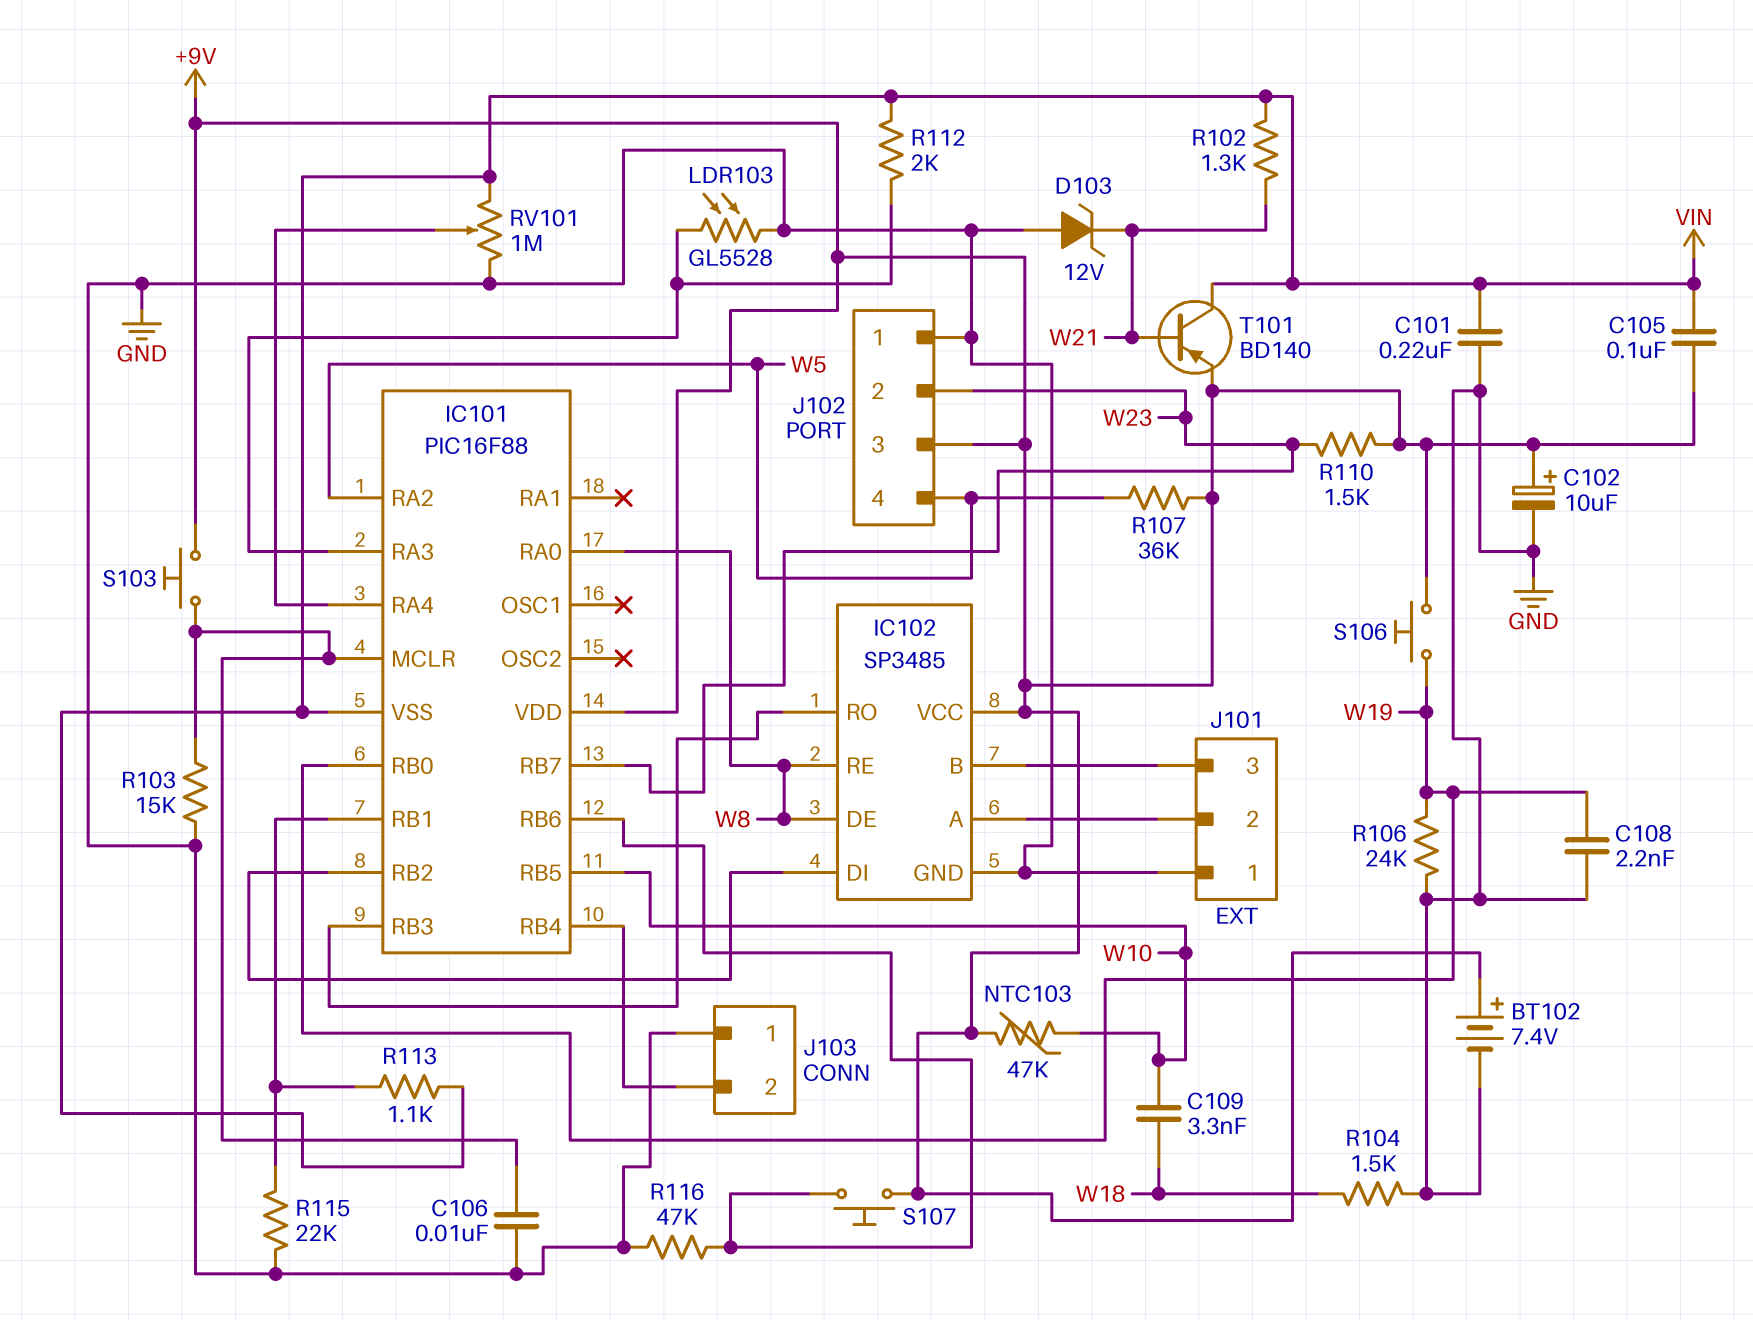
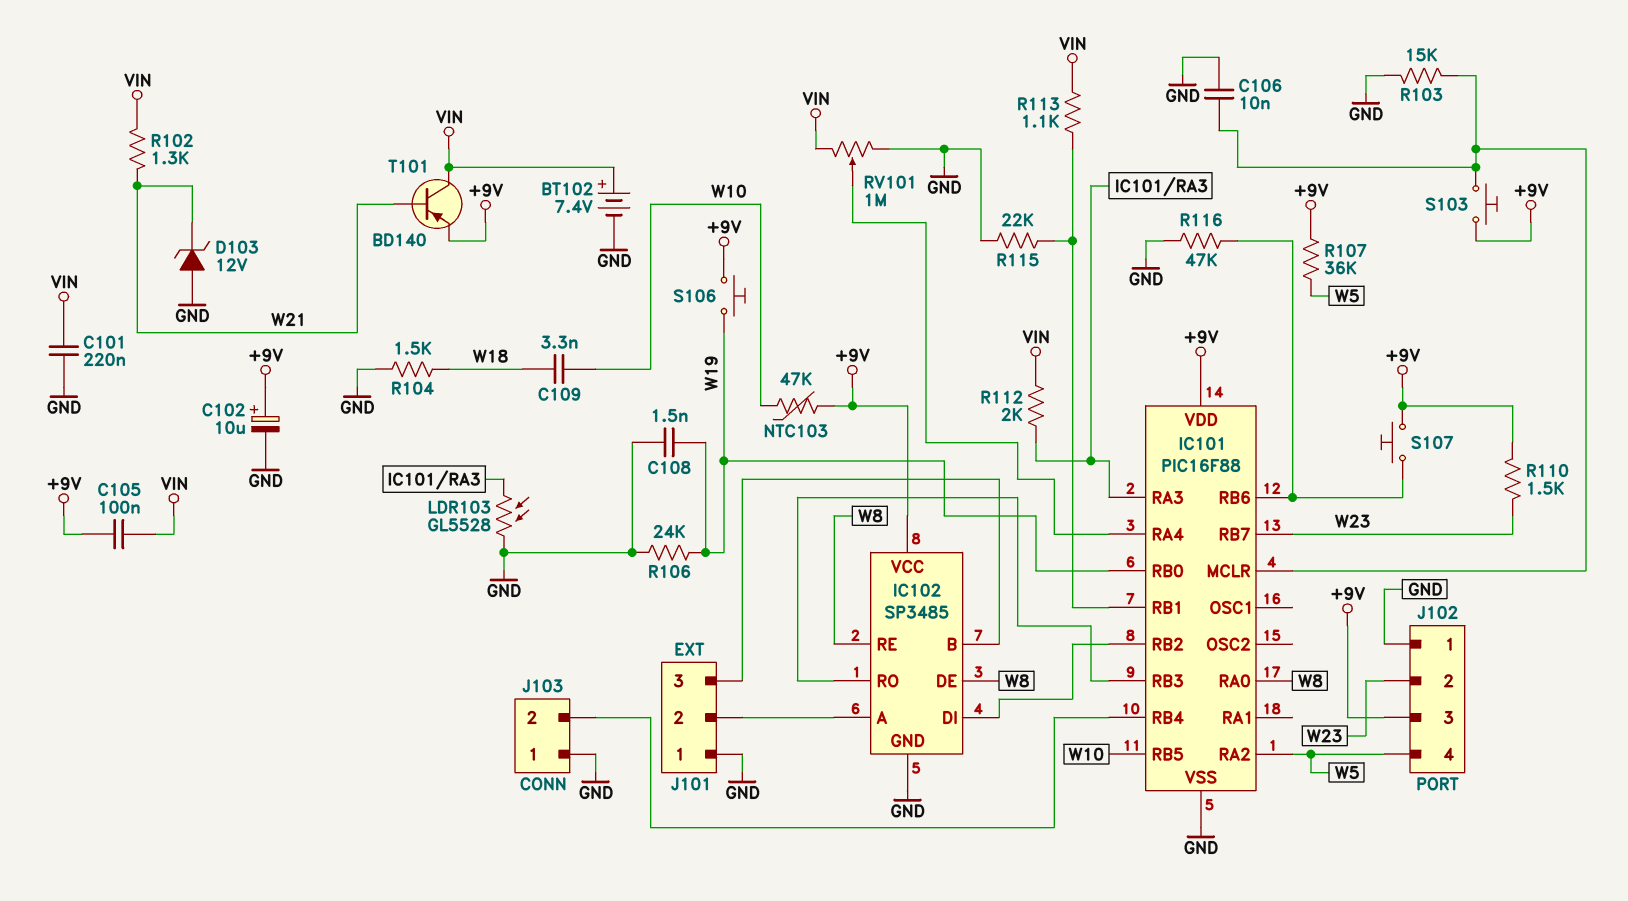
BT102: 7.4V (plus +9V, minus GND) -> 7.4V (plus VIN, minus GND)
C108: 2.2nF (GND, W19) -> 1.5nF (GND, W19)
IC101 pin VSS: VIN -> GND

